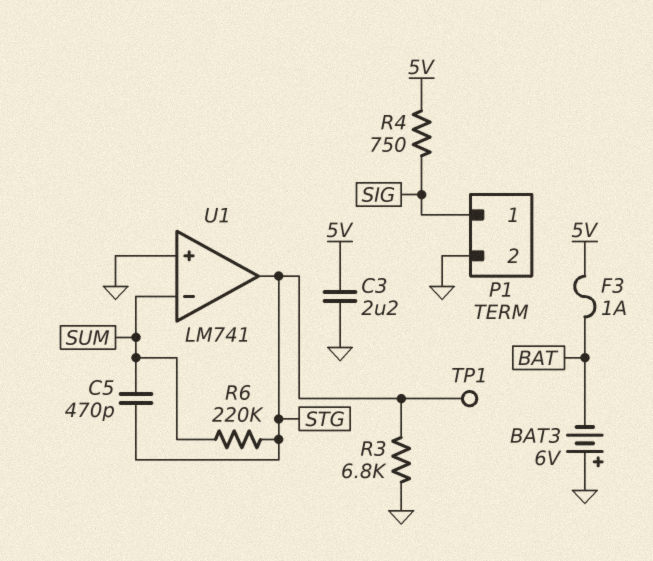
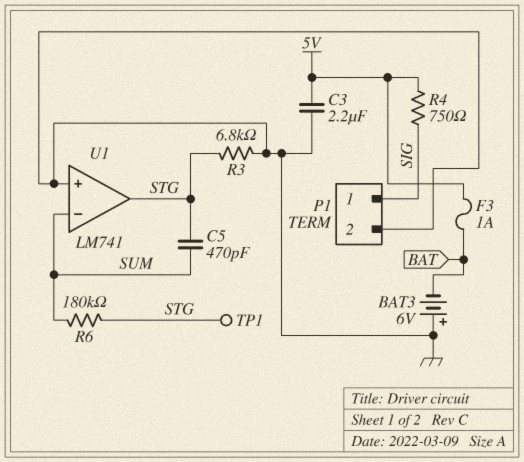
R6: 220k (STG, SUM) -> 180k (STG, SUM)

